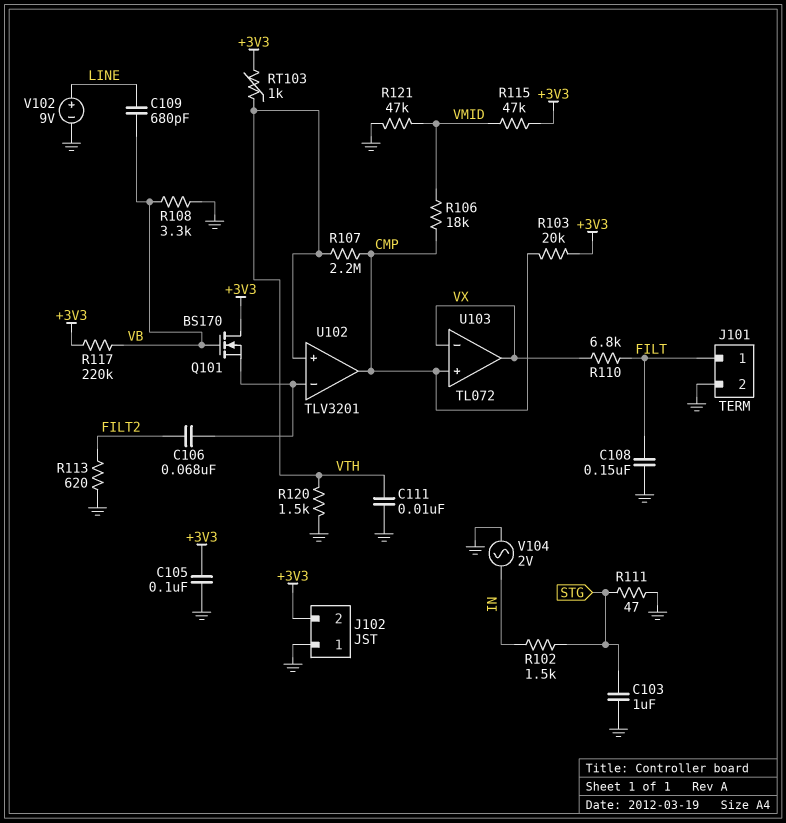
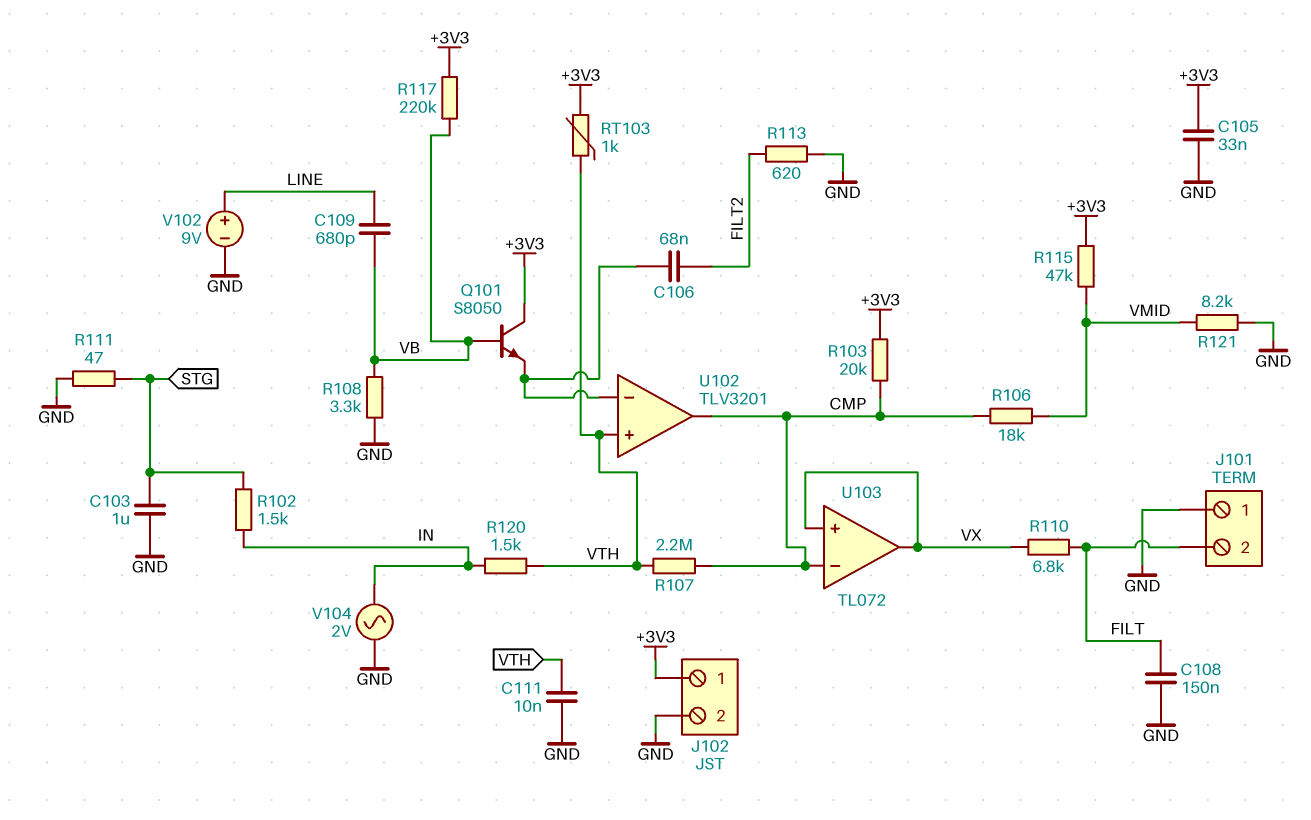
C105: 100nF (+3V3, GND) -> 33nF (+3V3, GND)
J101 pin 1: FILT -> GND
J101 pin 2: GND -> FILT
J102 pin 1: GND -> +3V3
J102 pin 2: +3V3 -> GND
Q101: NMOS BS170 (G VB, D +3V3, S U102/in-) -> NPN S8050 (B VB, C +3V3, E U102/in-)
R120: 1.5k (GND, VTH) -> 1.5k (IN, VTH)
R121: 47k (GND, VMID) -> 8.2k (GND, VMID)
U103 pin in+: CMP -> VX
U103 pin in-: VX -> CMP

